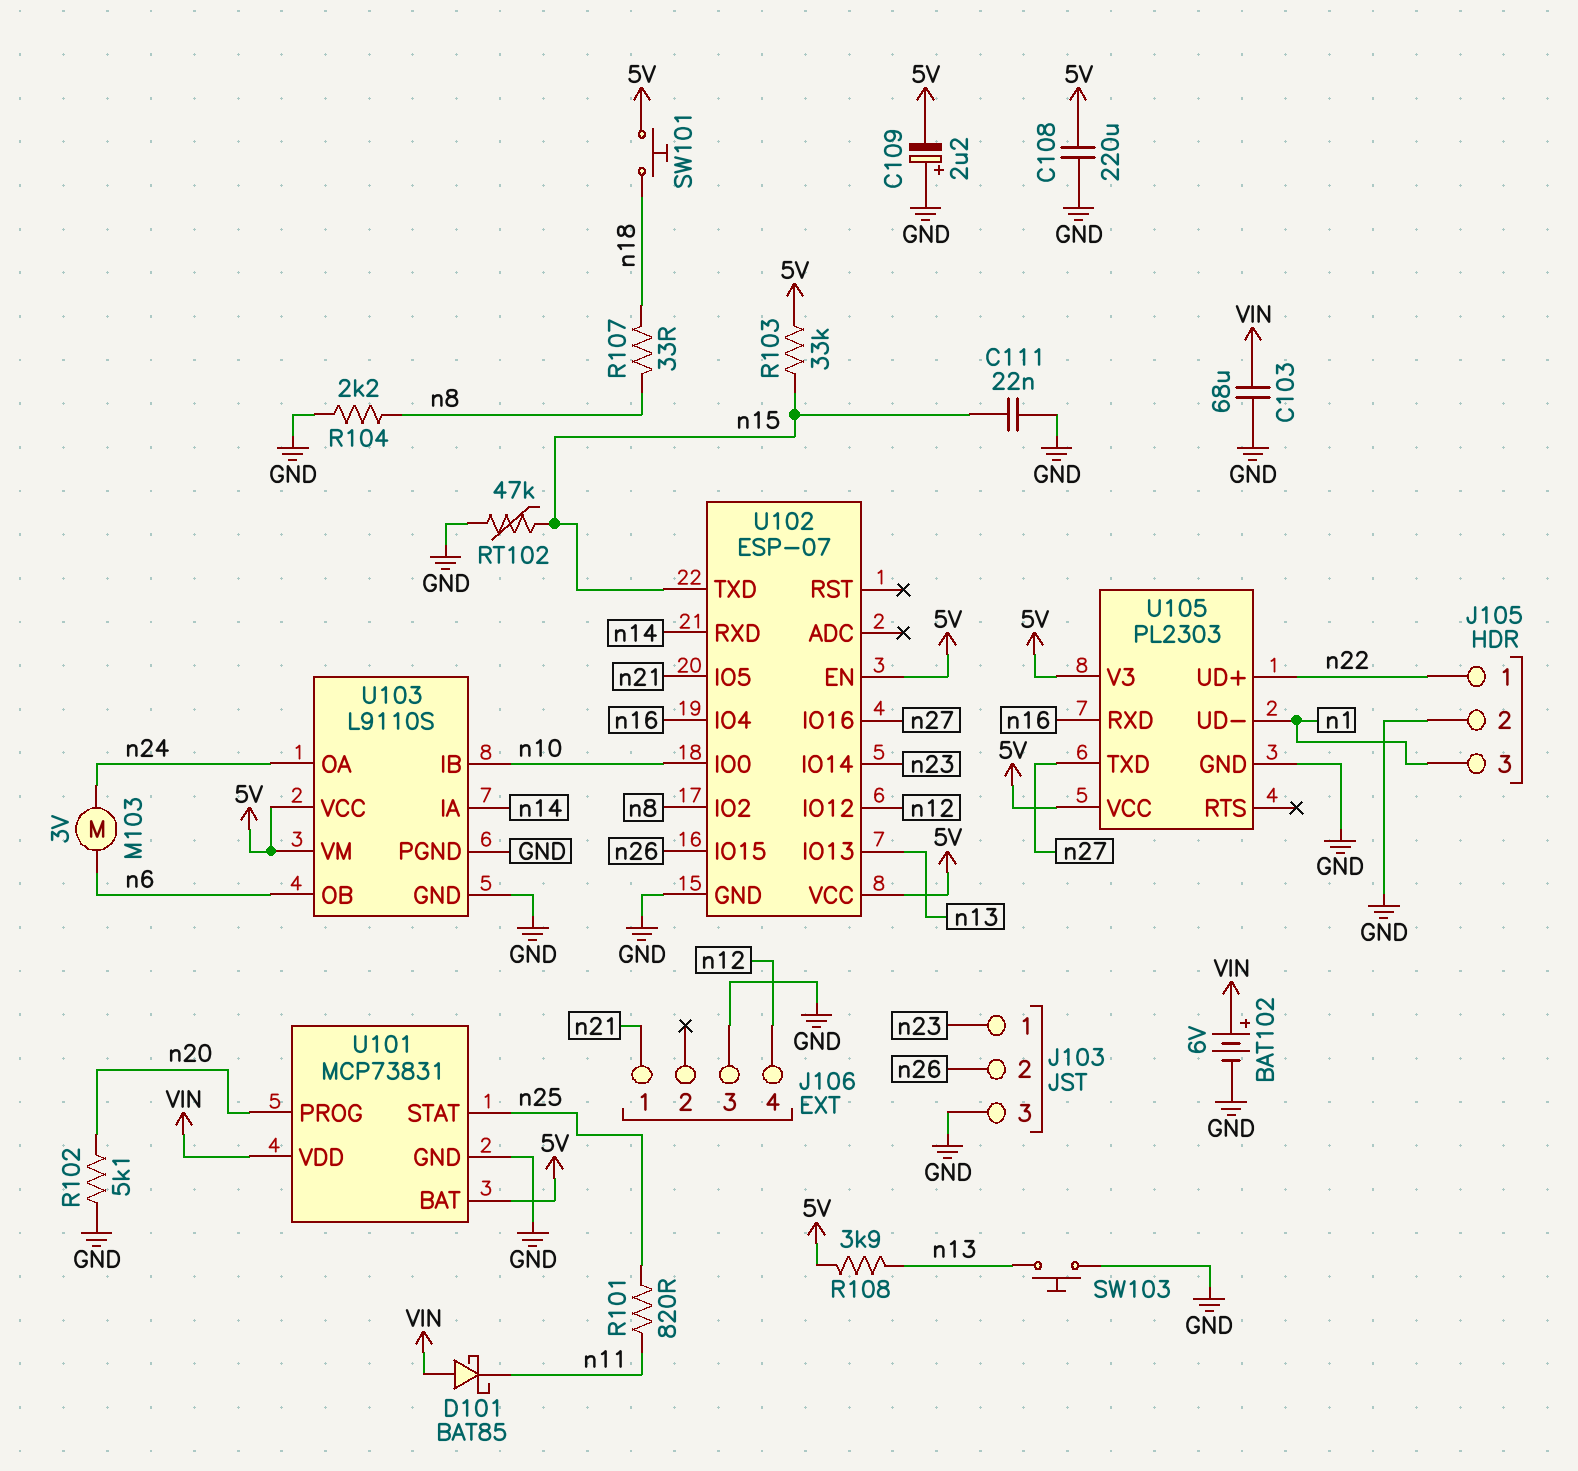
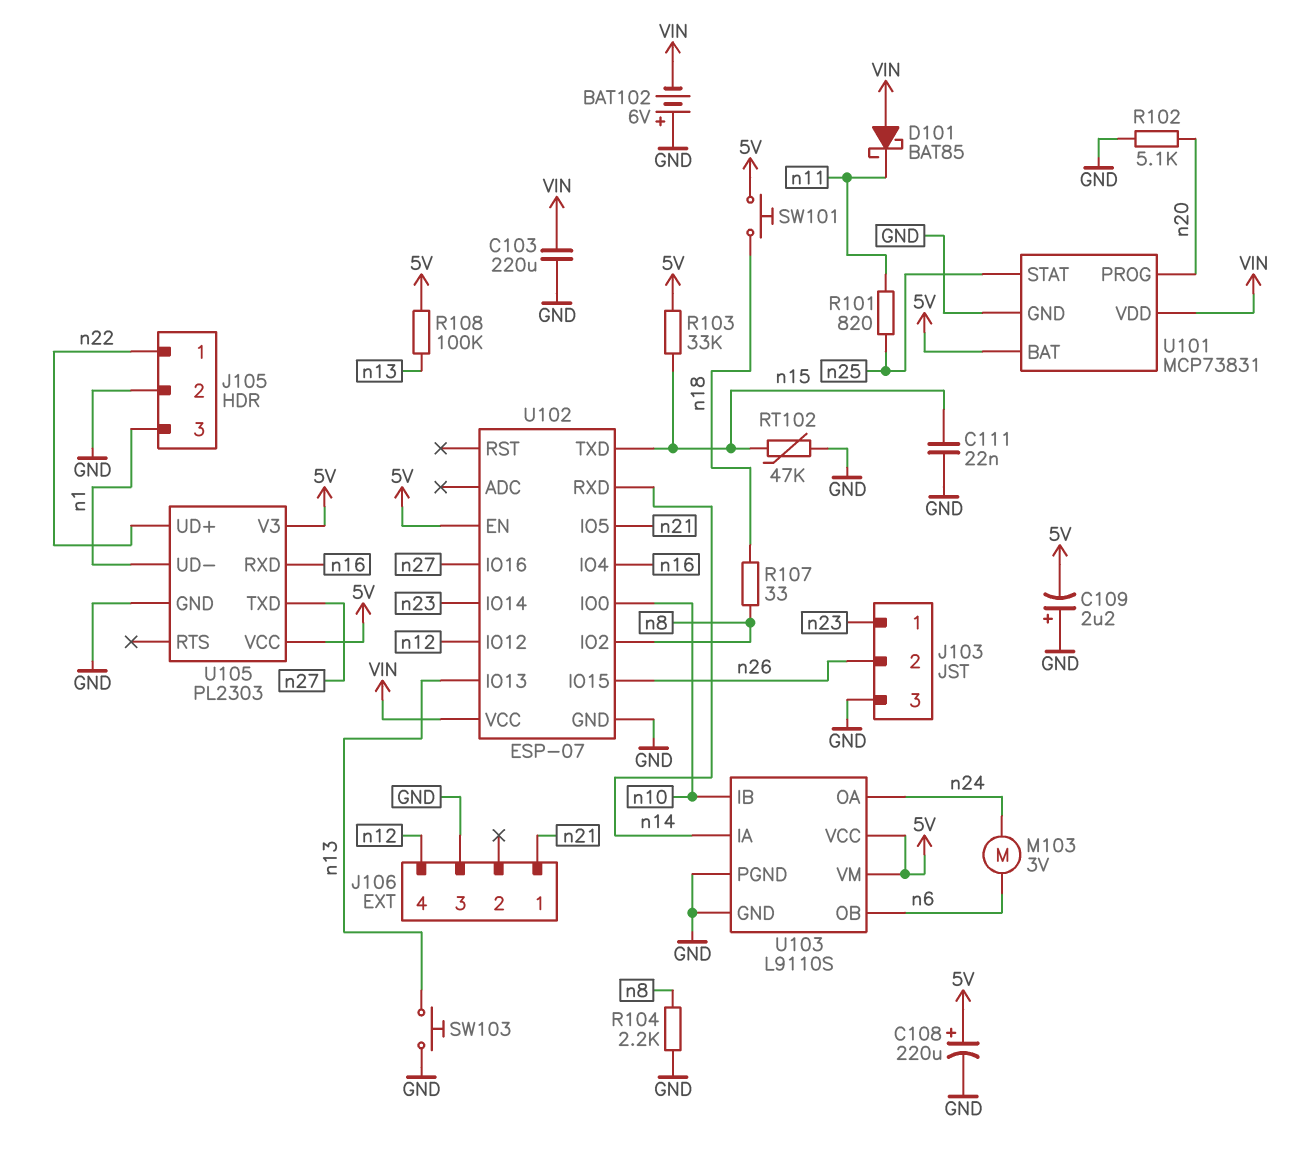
BAT102: 6V (plus VIN, minus GND) -> 6V (plus GND, minus VIN)
C103: 68uF (GND, VIN) -> 220uF (GND, VIN)
C108: 220uF (5V, GND) -> 220uF (plus 5V, minus GND)
R108: 3.9k (5V, n13) -> 100k (5V, n13)
U102 pin VCC: 5V -> VIN

